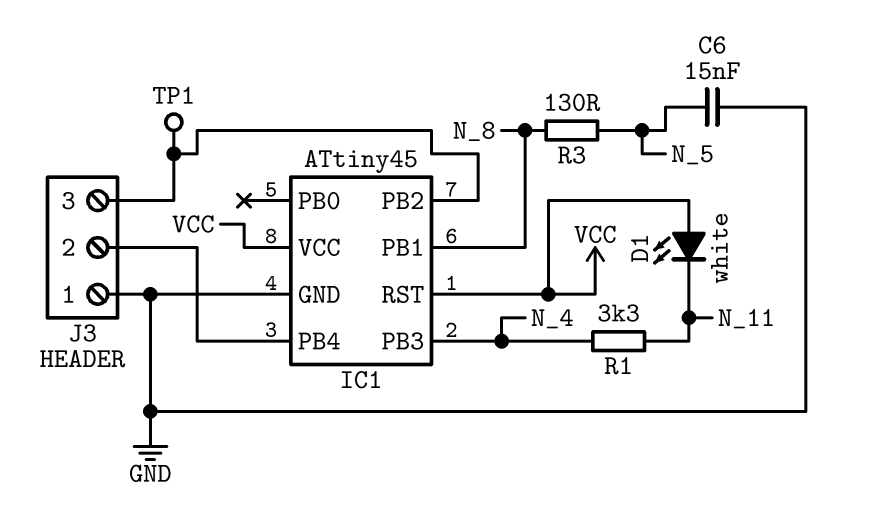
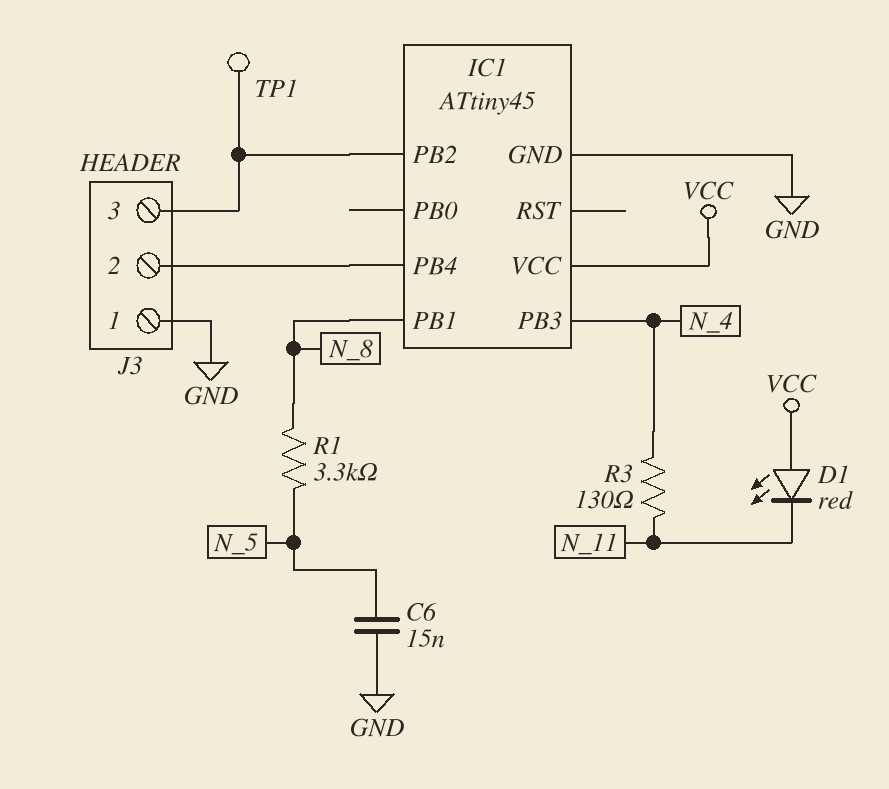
D1: LED white (A VCC, K N_11) -> LED red (A VCC, K N_11)
IC1 pin RST: VCC -> none
R1: 3.3k (N_4, N_11) -> 3.3k (N_5, N_8)
R3: 130 (N_5, N_8) -> 130 (N_4, N_11)

